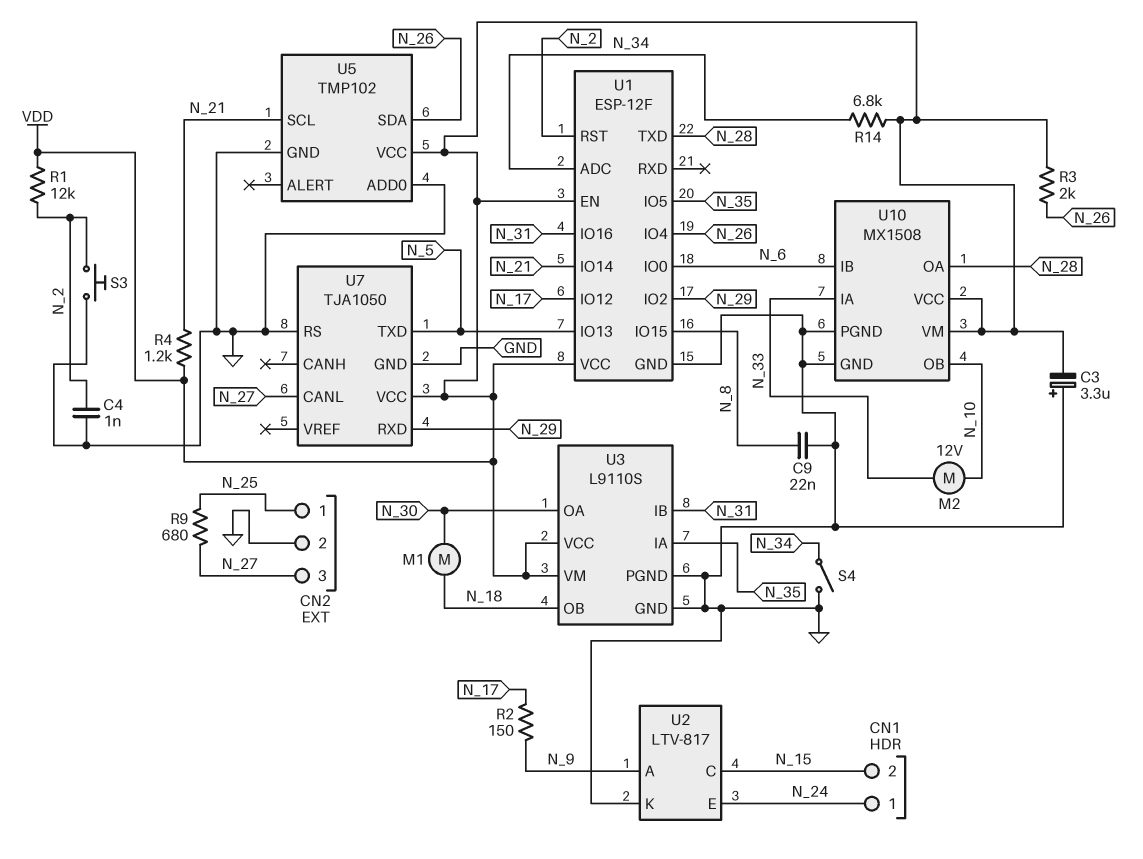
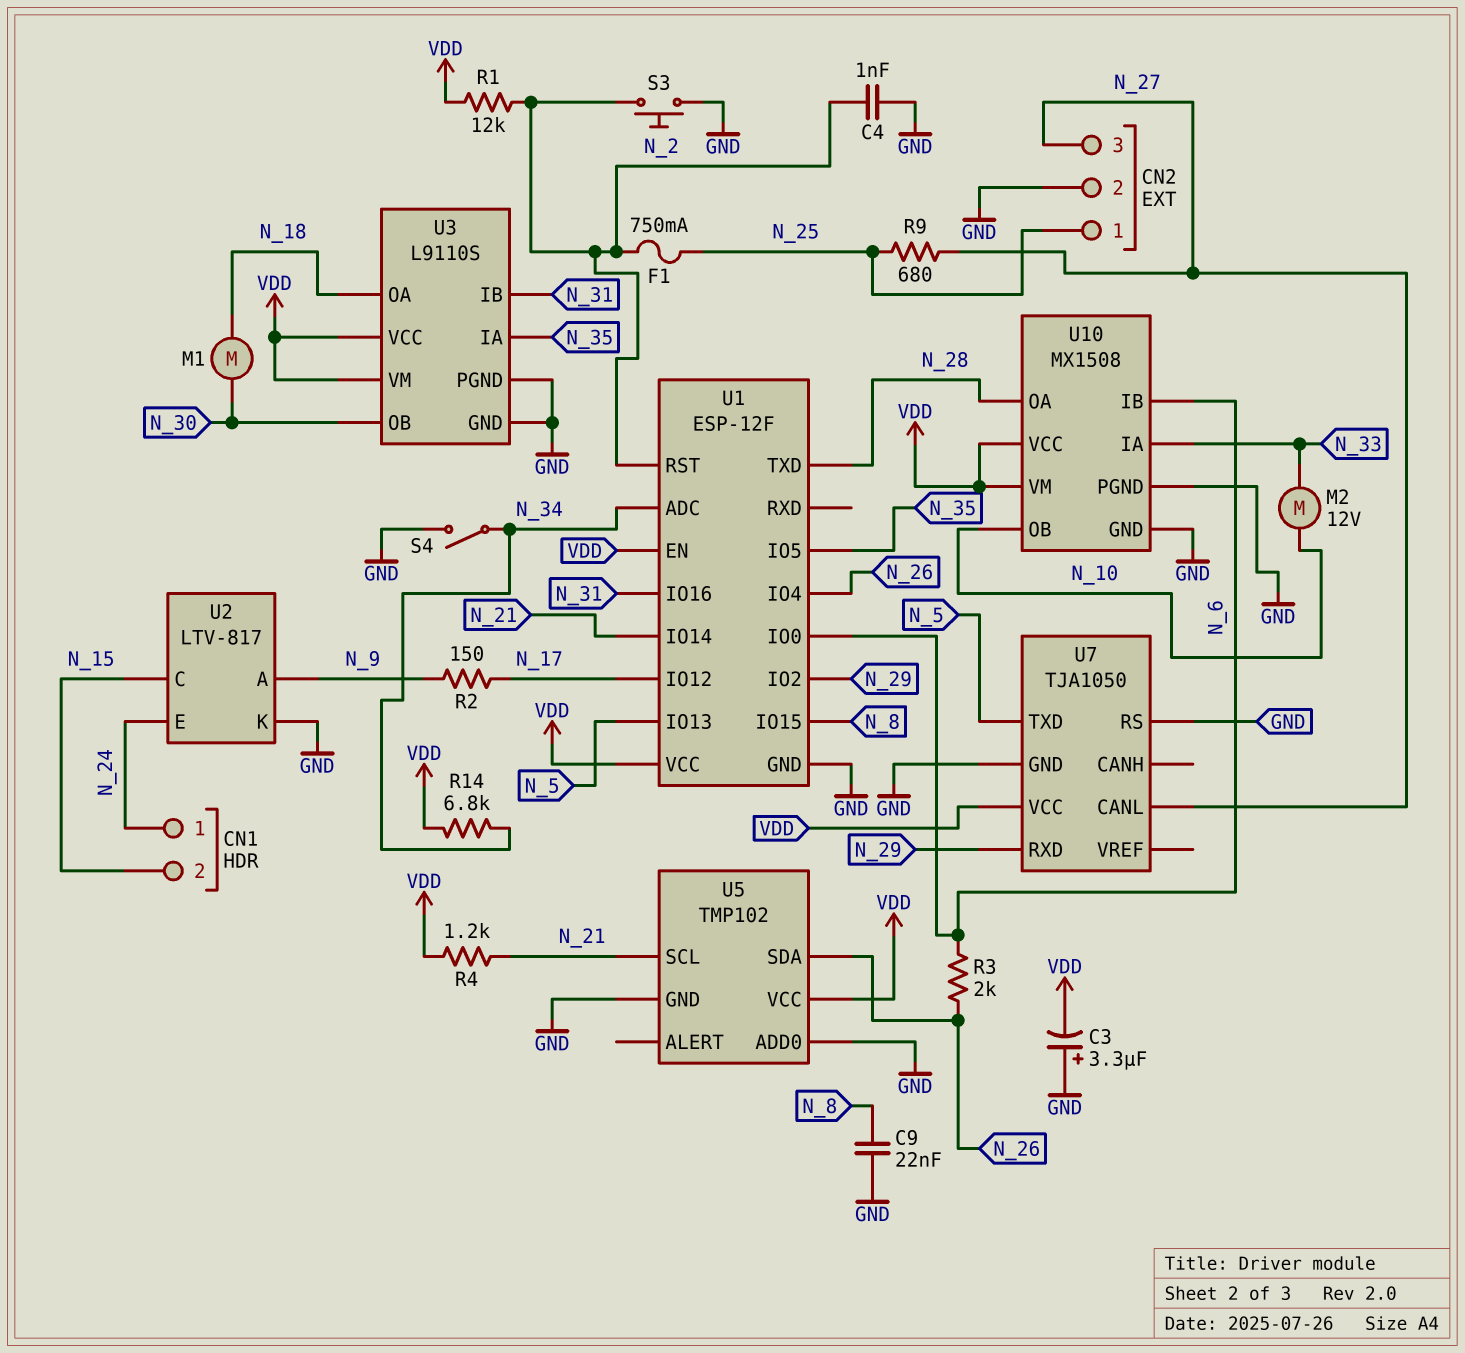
F1: none -> 750mA (N_2, N_25)
R3: 2k (N_26, VDD) -> 2k (N_6, N_26)
U3 pin OA: N_30 -> N_18
U3 pin OB: N_18 -> N_30

